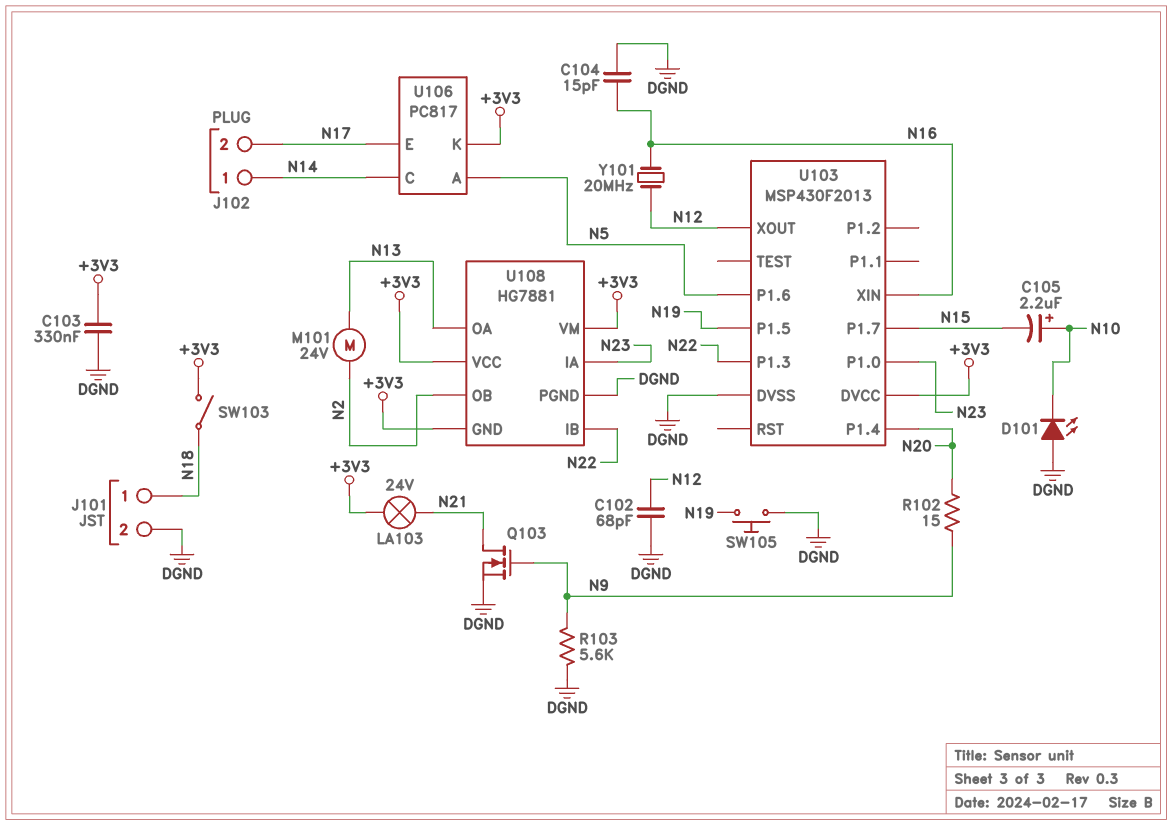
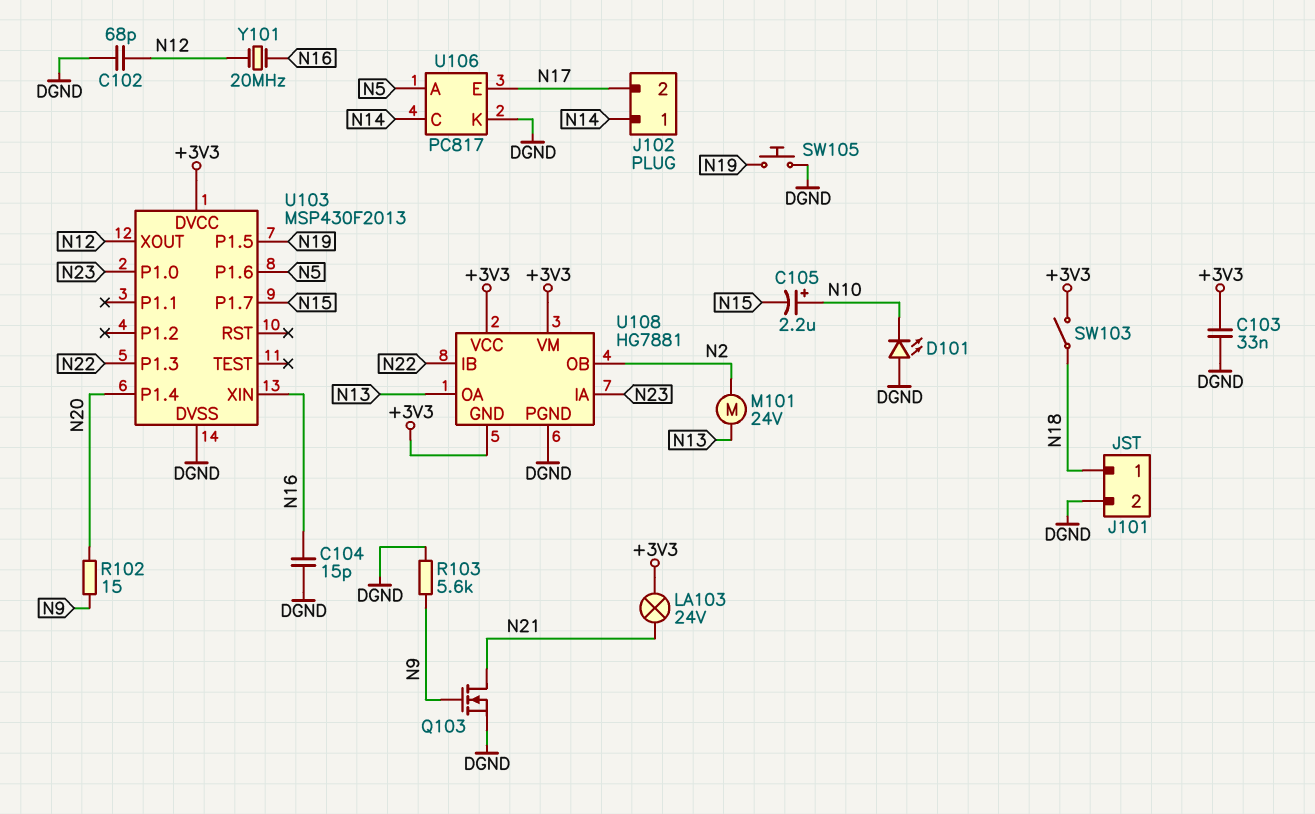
C103: 330nF (+3V3, DGND) -> 33nF (+3V3, DGND)
U106 pin K: +3V3 -> DGND

